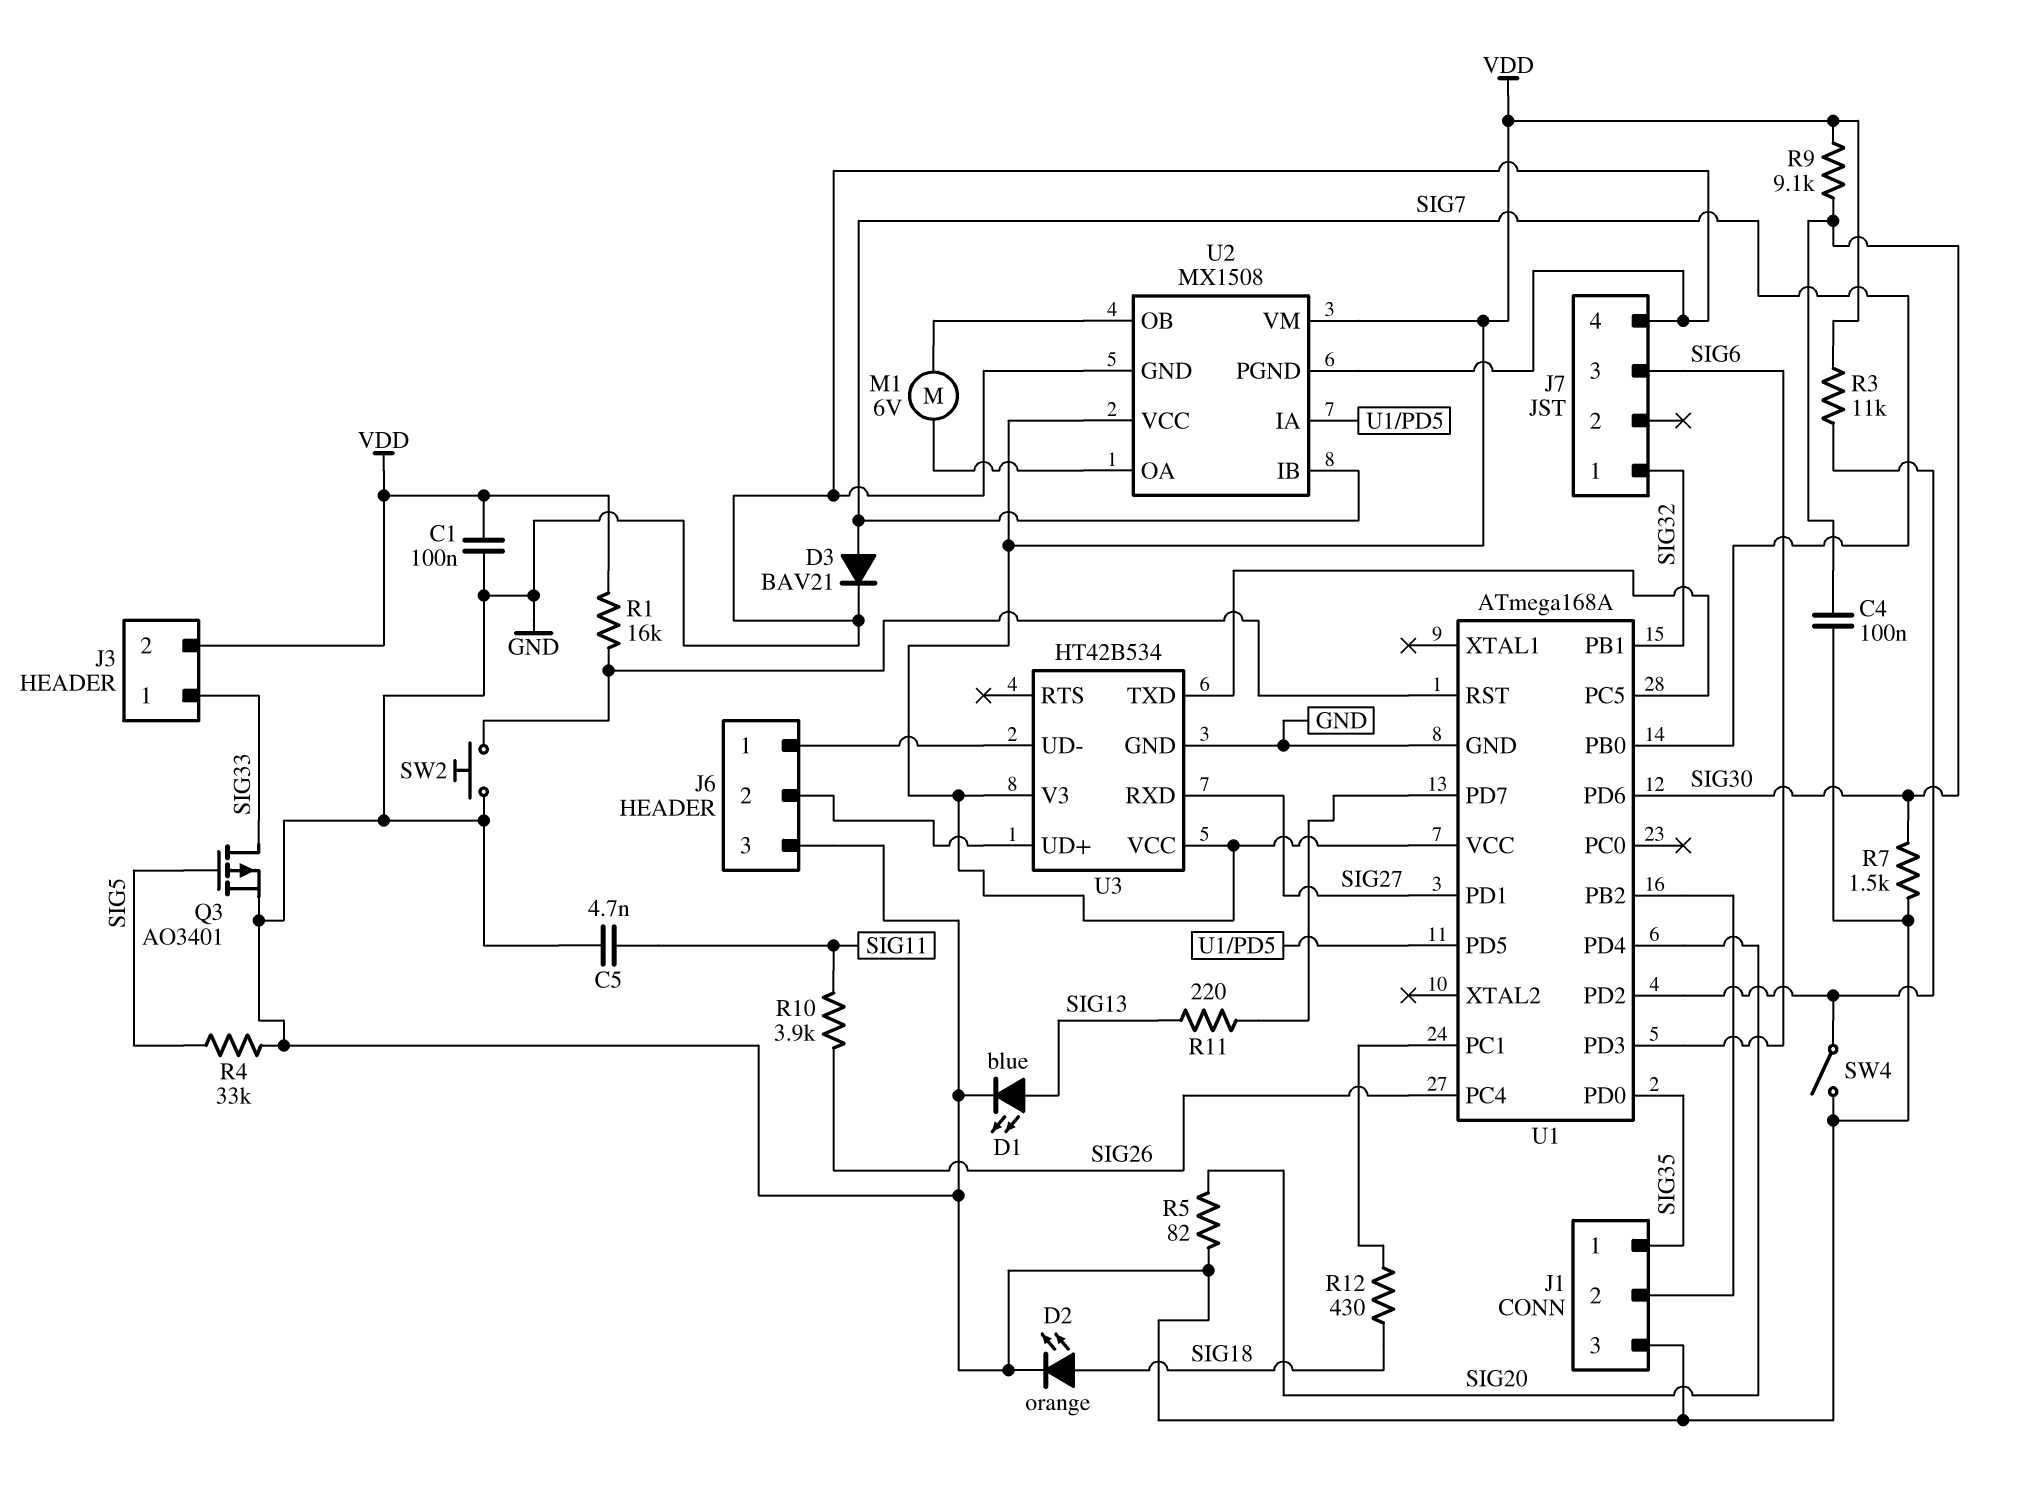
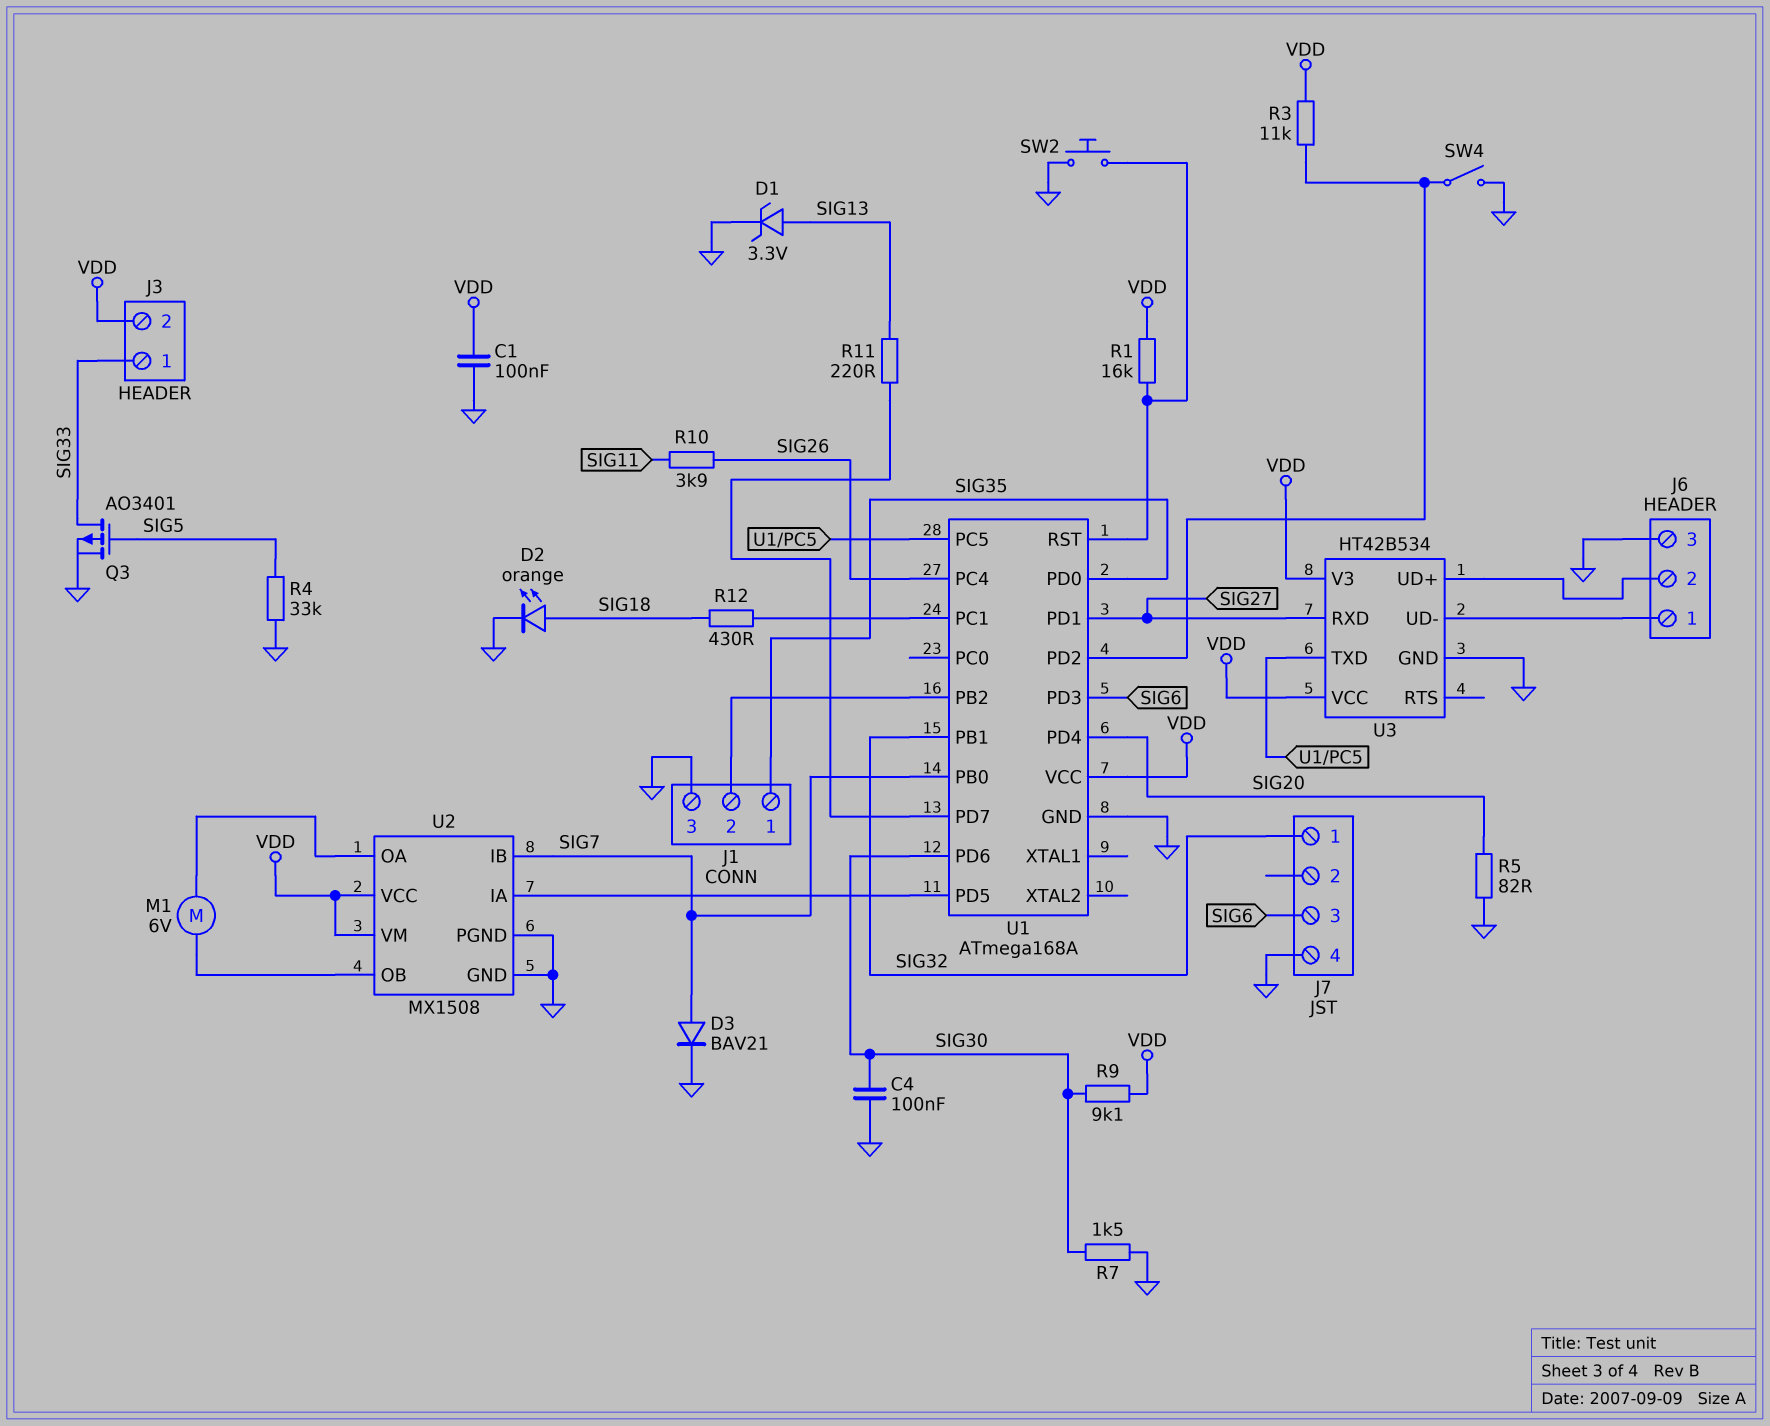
C5: 4.7nF (GND, SIG11) -> none
D1: LED blue (A SIG13, K GND) -> zener 3.3V (A SIG13, K GND)

